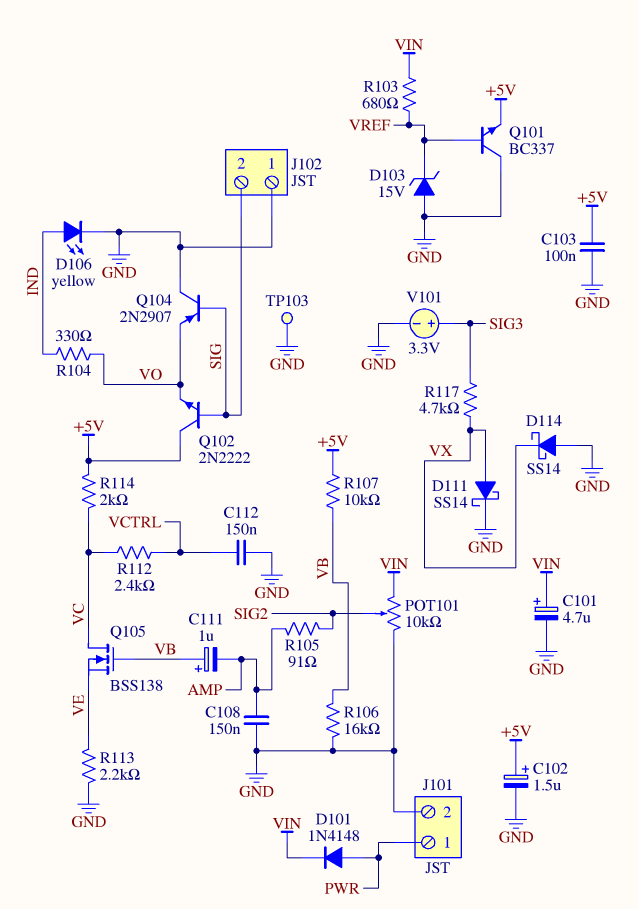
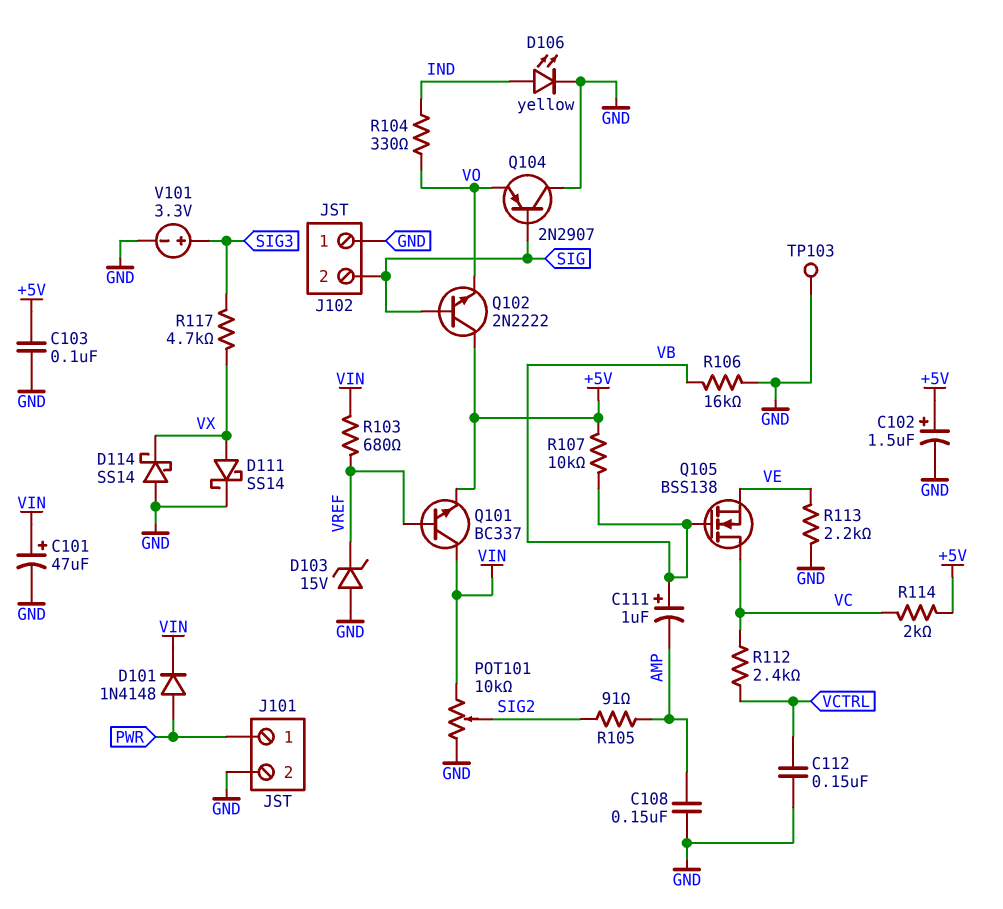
C101: 4.7uF (plus VIN, minus GND) -> 47uF (plus VIN, minus GND)
Q101: NPN BC337 (B VREF, C GND, E +5V) -> NPN BC337 (B VREF, C VIN, E +5V)

